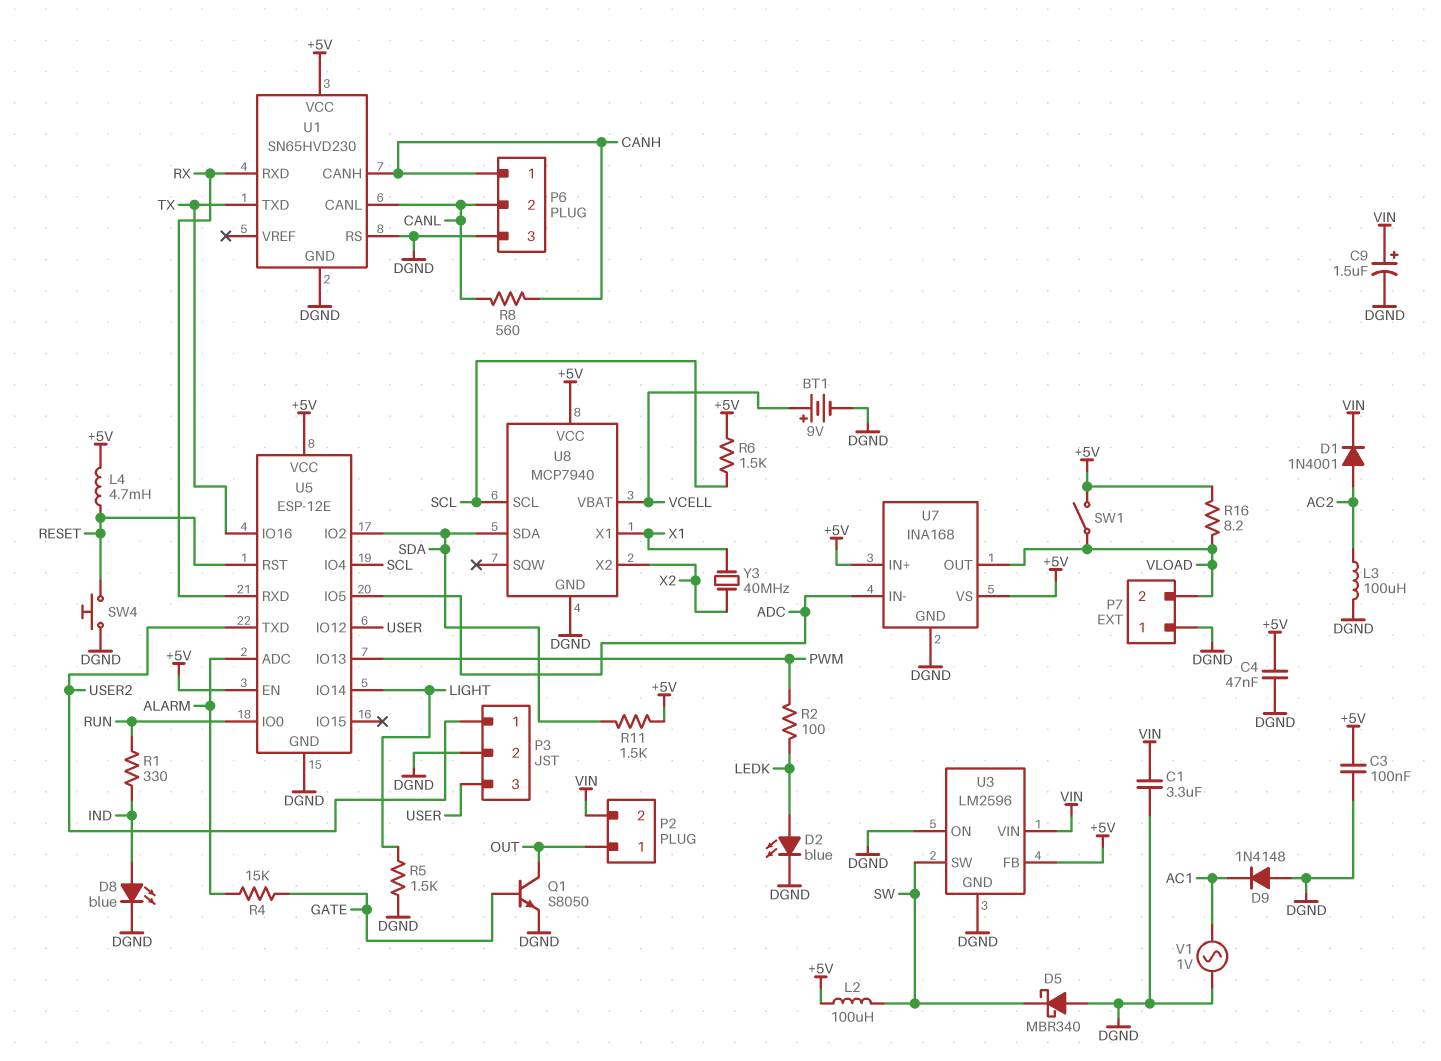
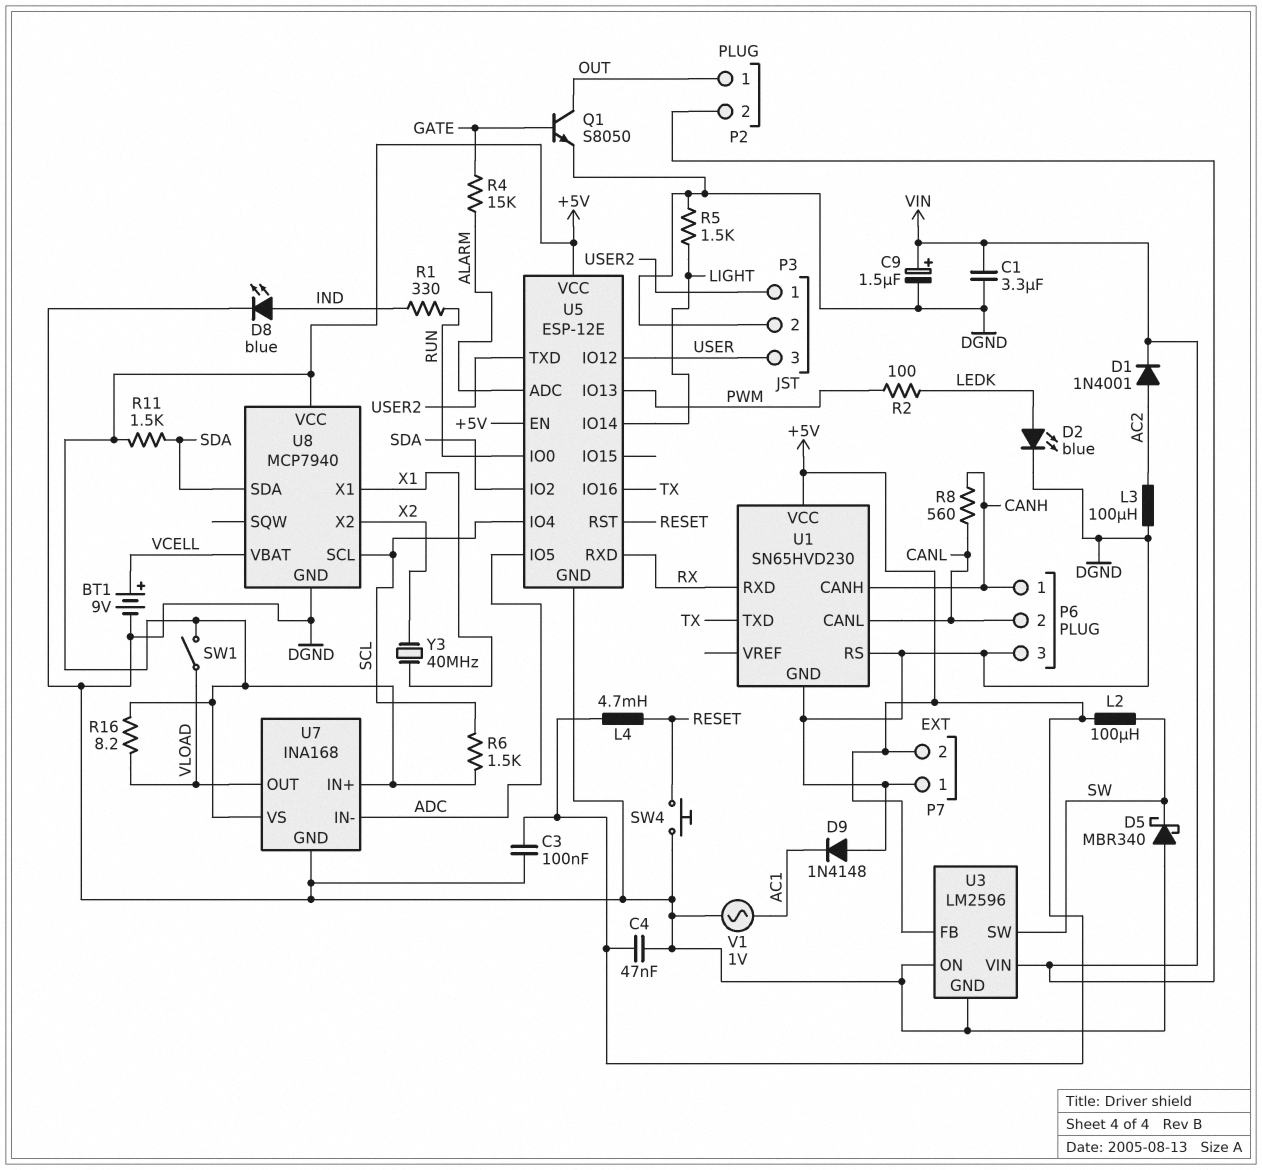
P7 pin 2: VLOAD -> +5V

